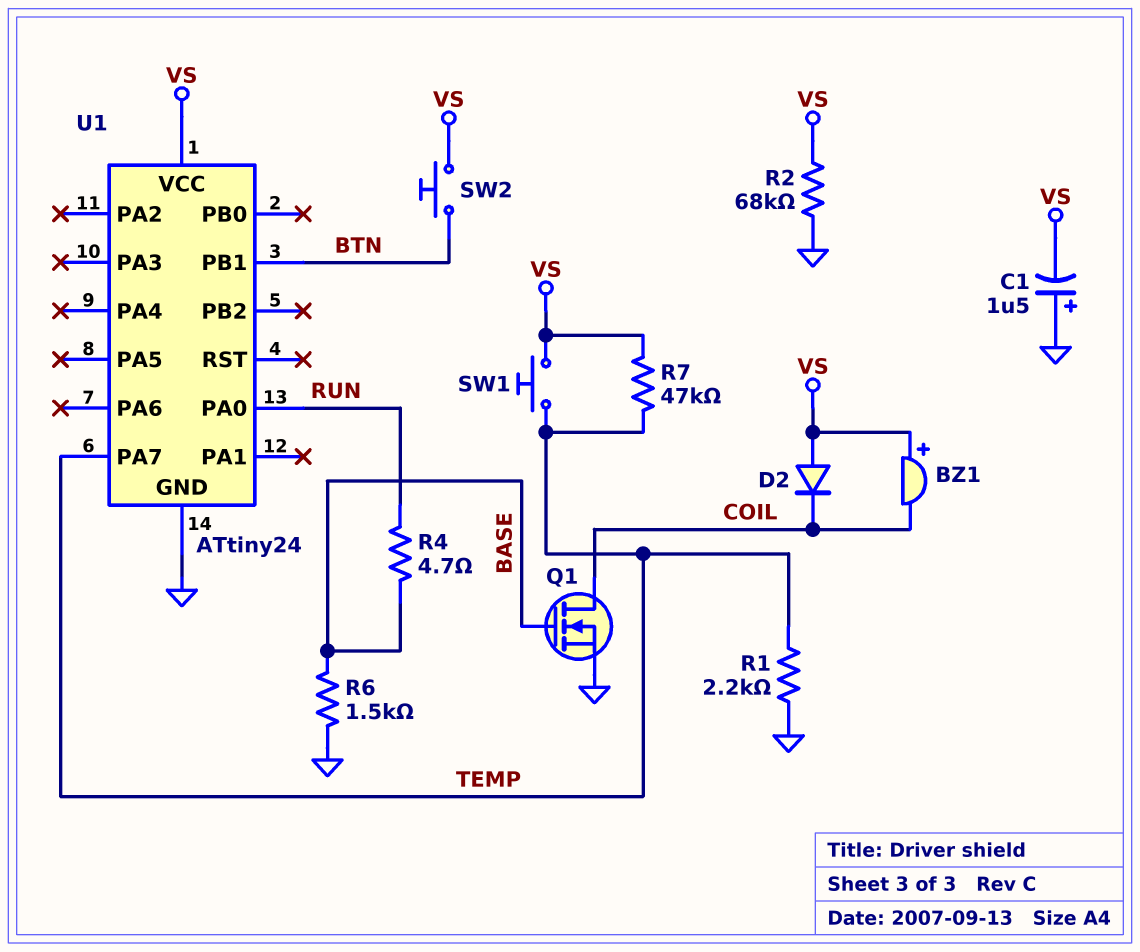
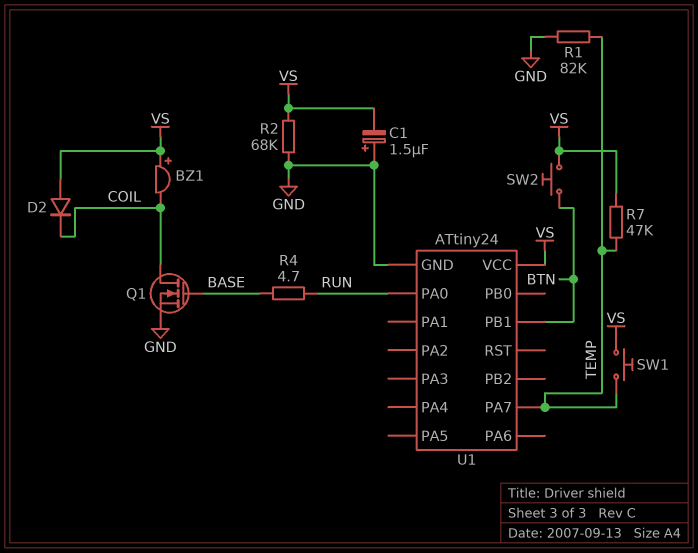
R1: 2.2k (GND, TEMP) -> 82k (GND, TEMP)
R6: 1.5k (BASE, GND) -> none

